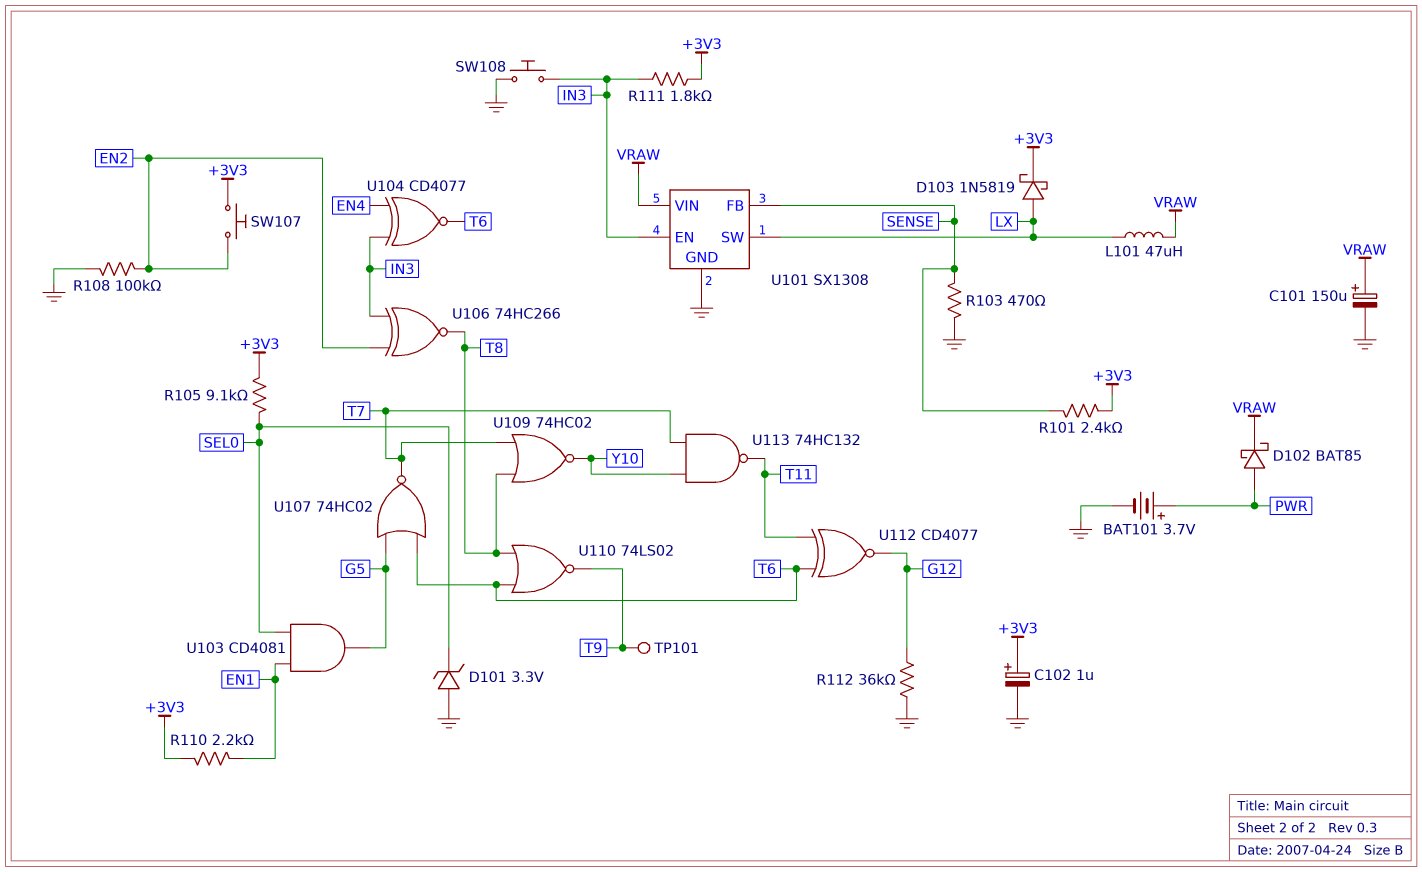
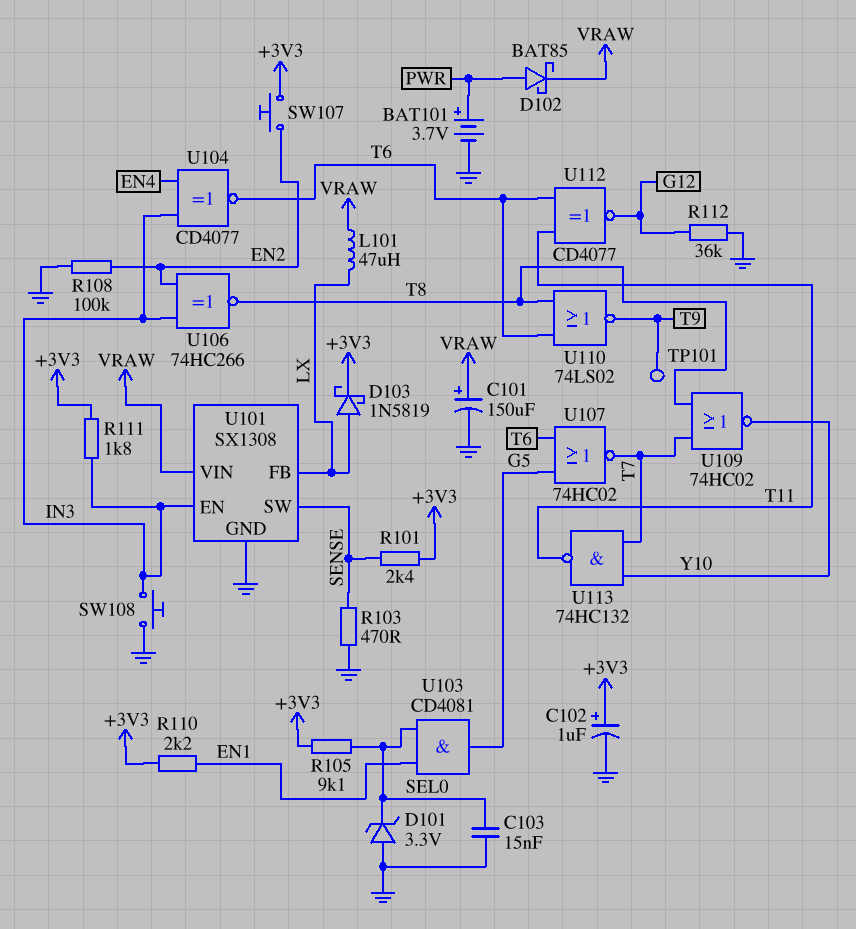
C103: none -> 15nF (GND, SEL0)
U101 pin FB: SENSE -> LX
U101 pin SW: LX -> SENSE

